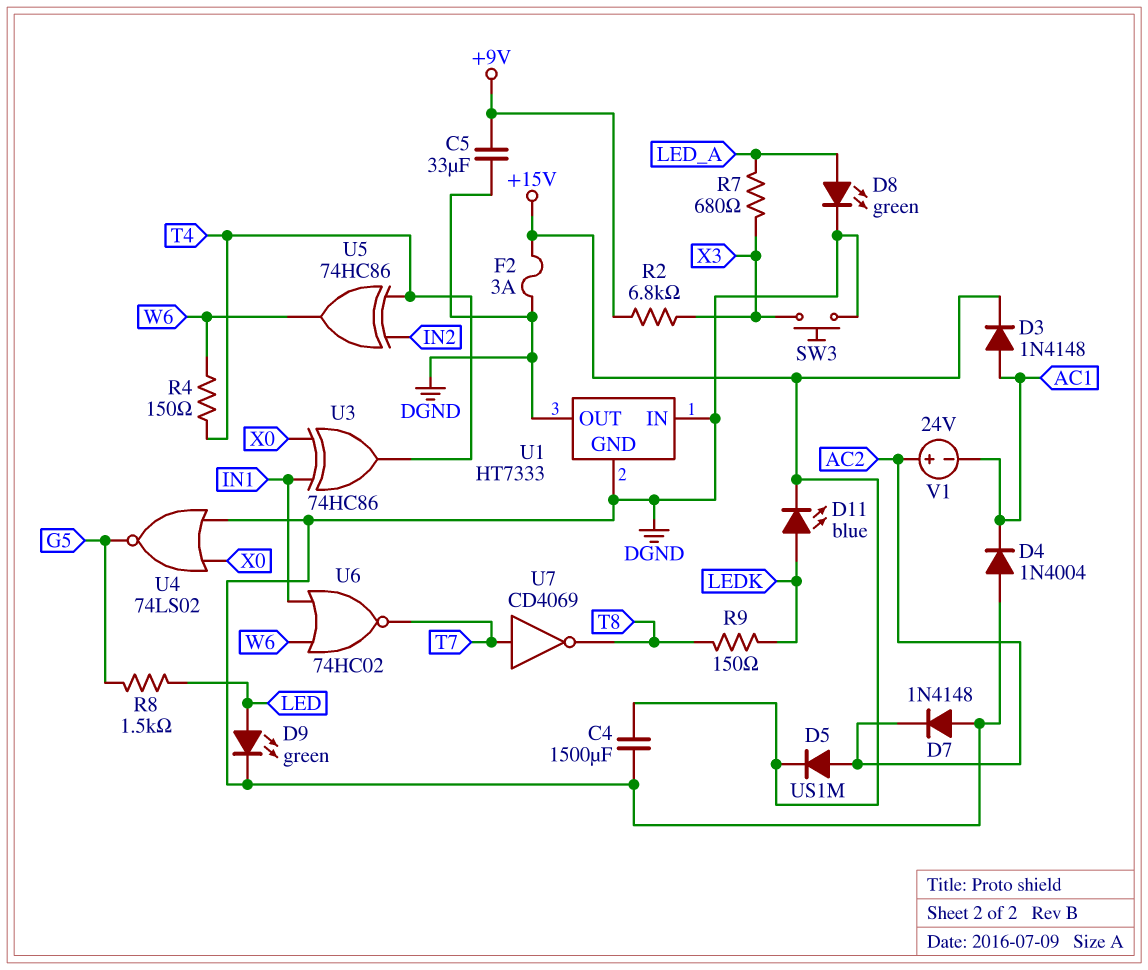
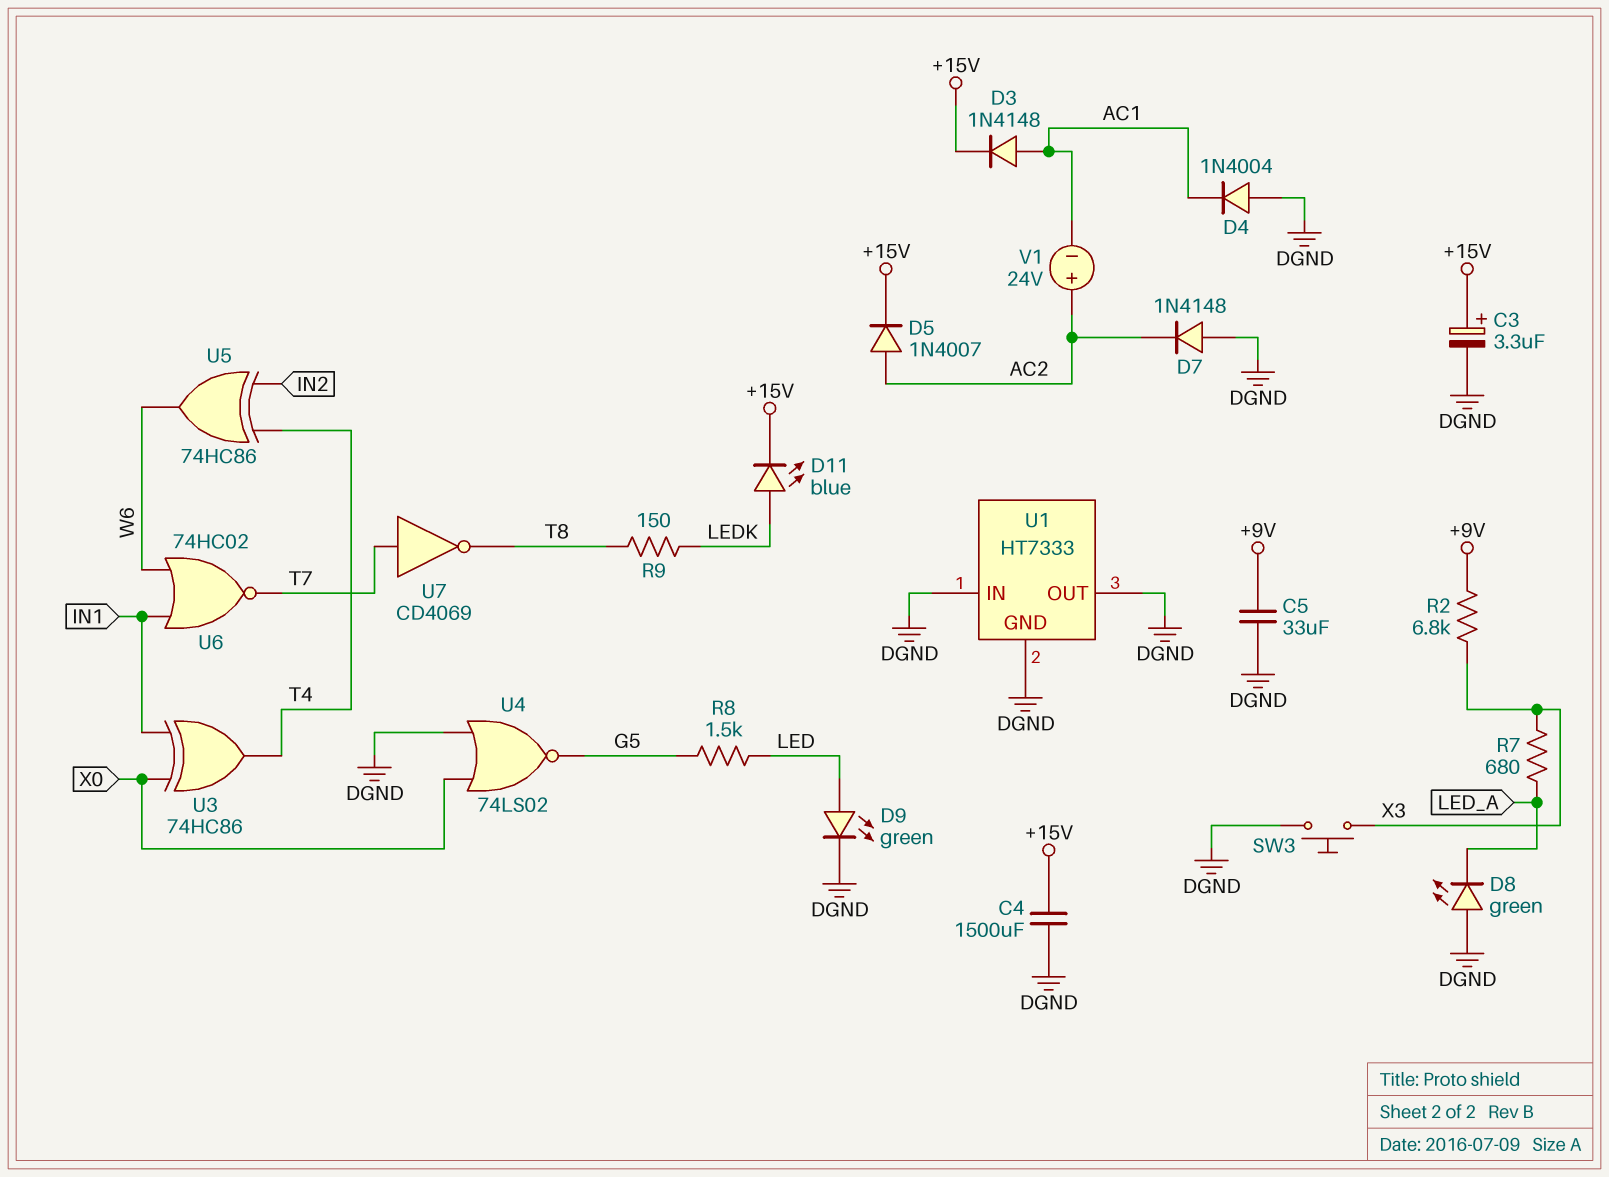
C3: none -> 3.3uF (plus +15V, minus DGND)
D5: diode US1M (A AC2, K +15V) -> diode 1N4007 (A AC2, K +15V)
D8: LED green (A LED_A, K DGND) -> LED green (A DGND, K LED_A)
F2: 3A (+15V, DGND) -> none
R4: 150 (T4, W6) -> none

